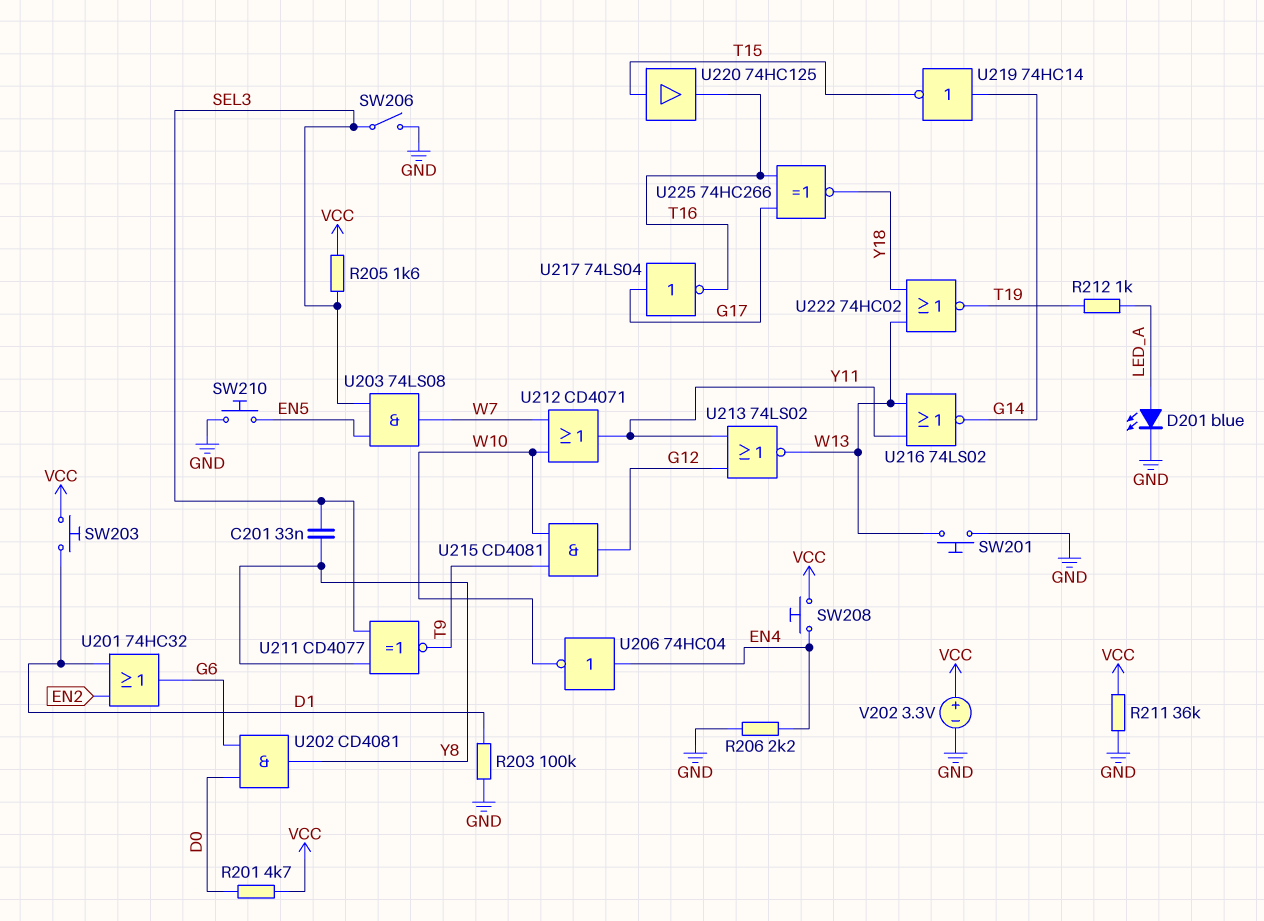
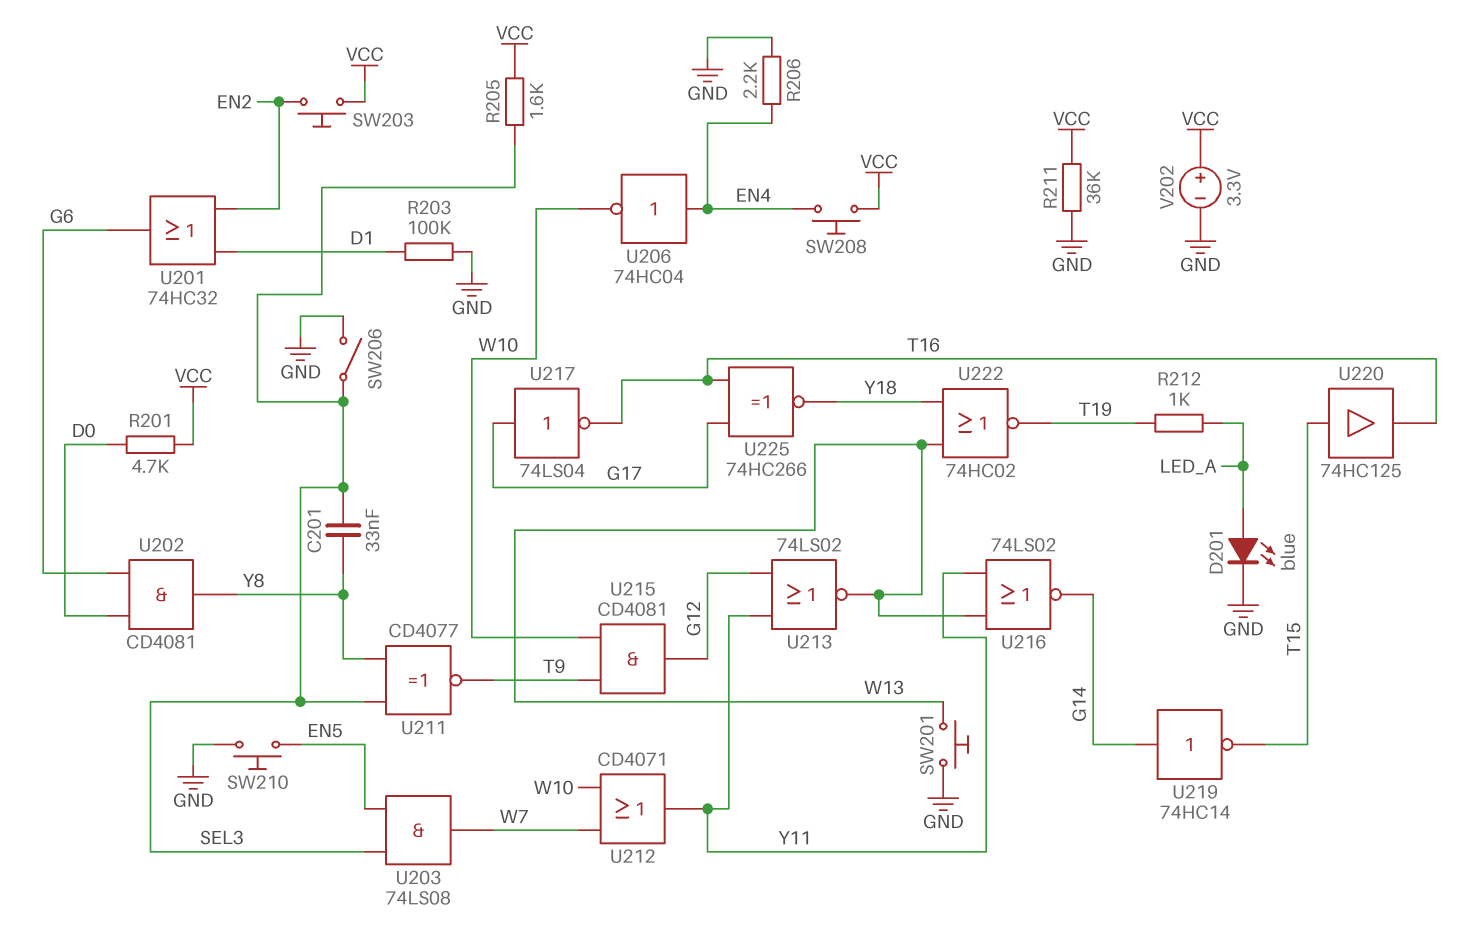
SW203: button (D1, VCC) -> button (EN2, VCC)

